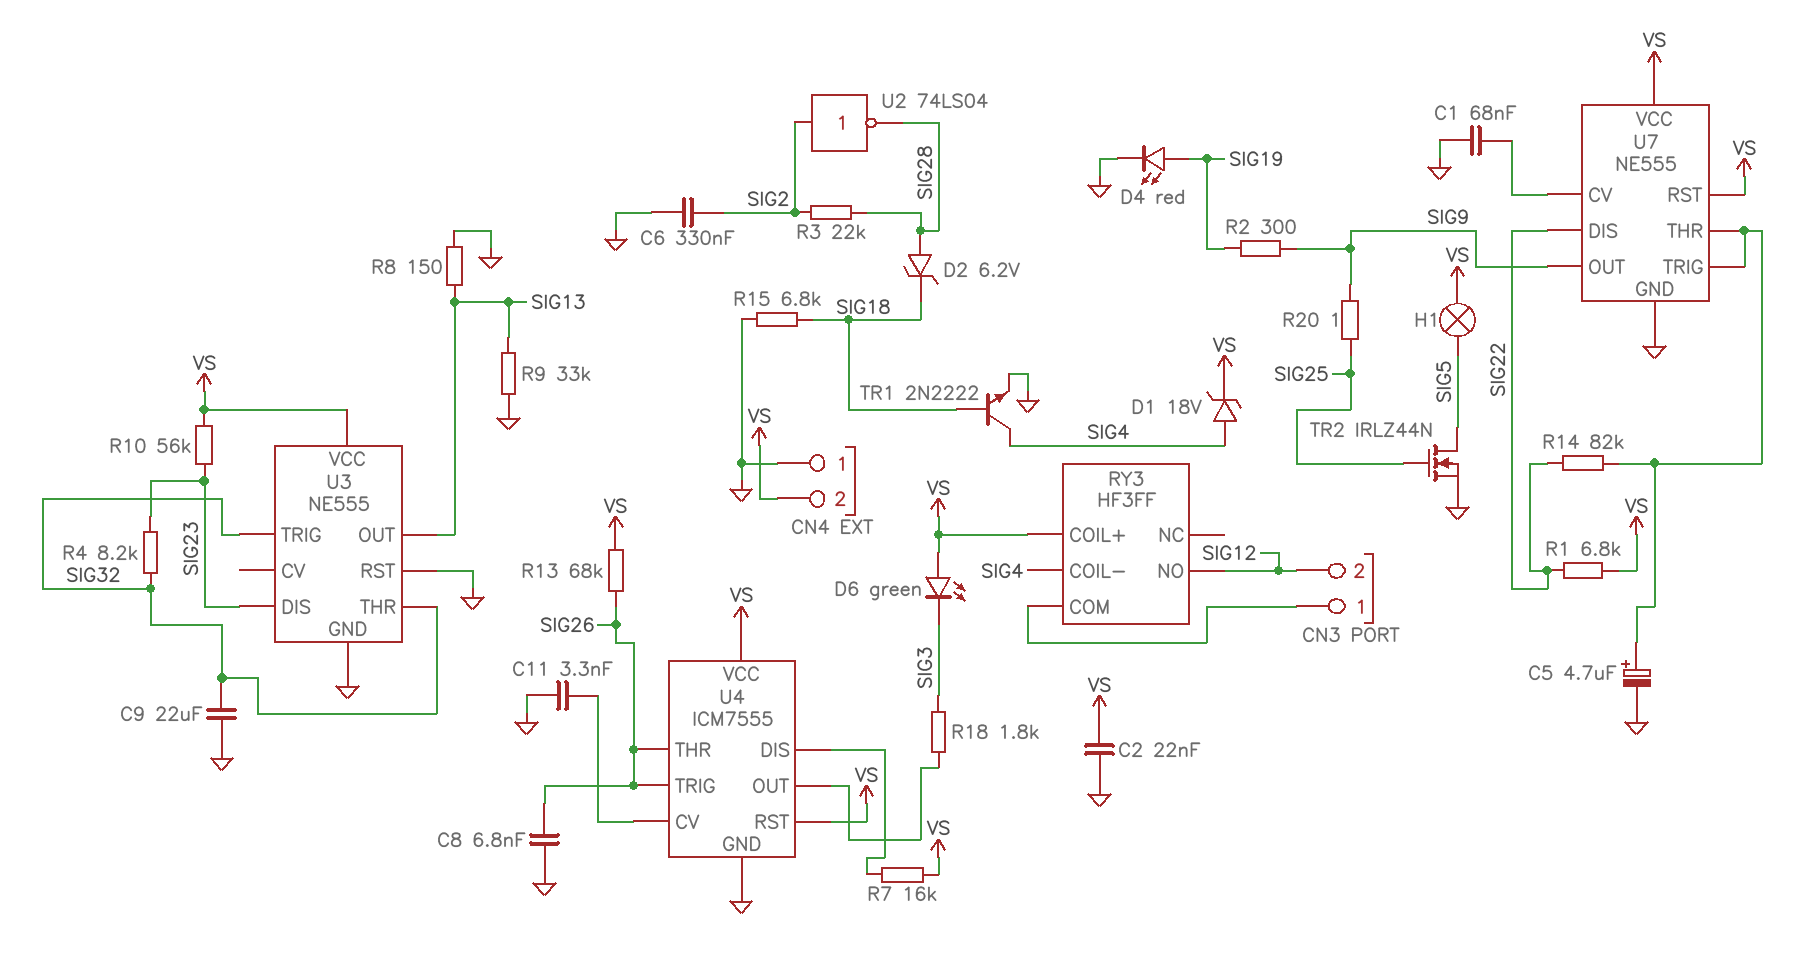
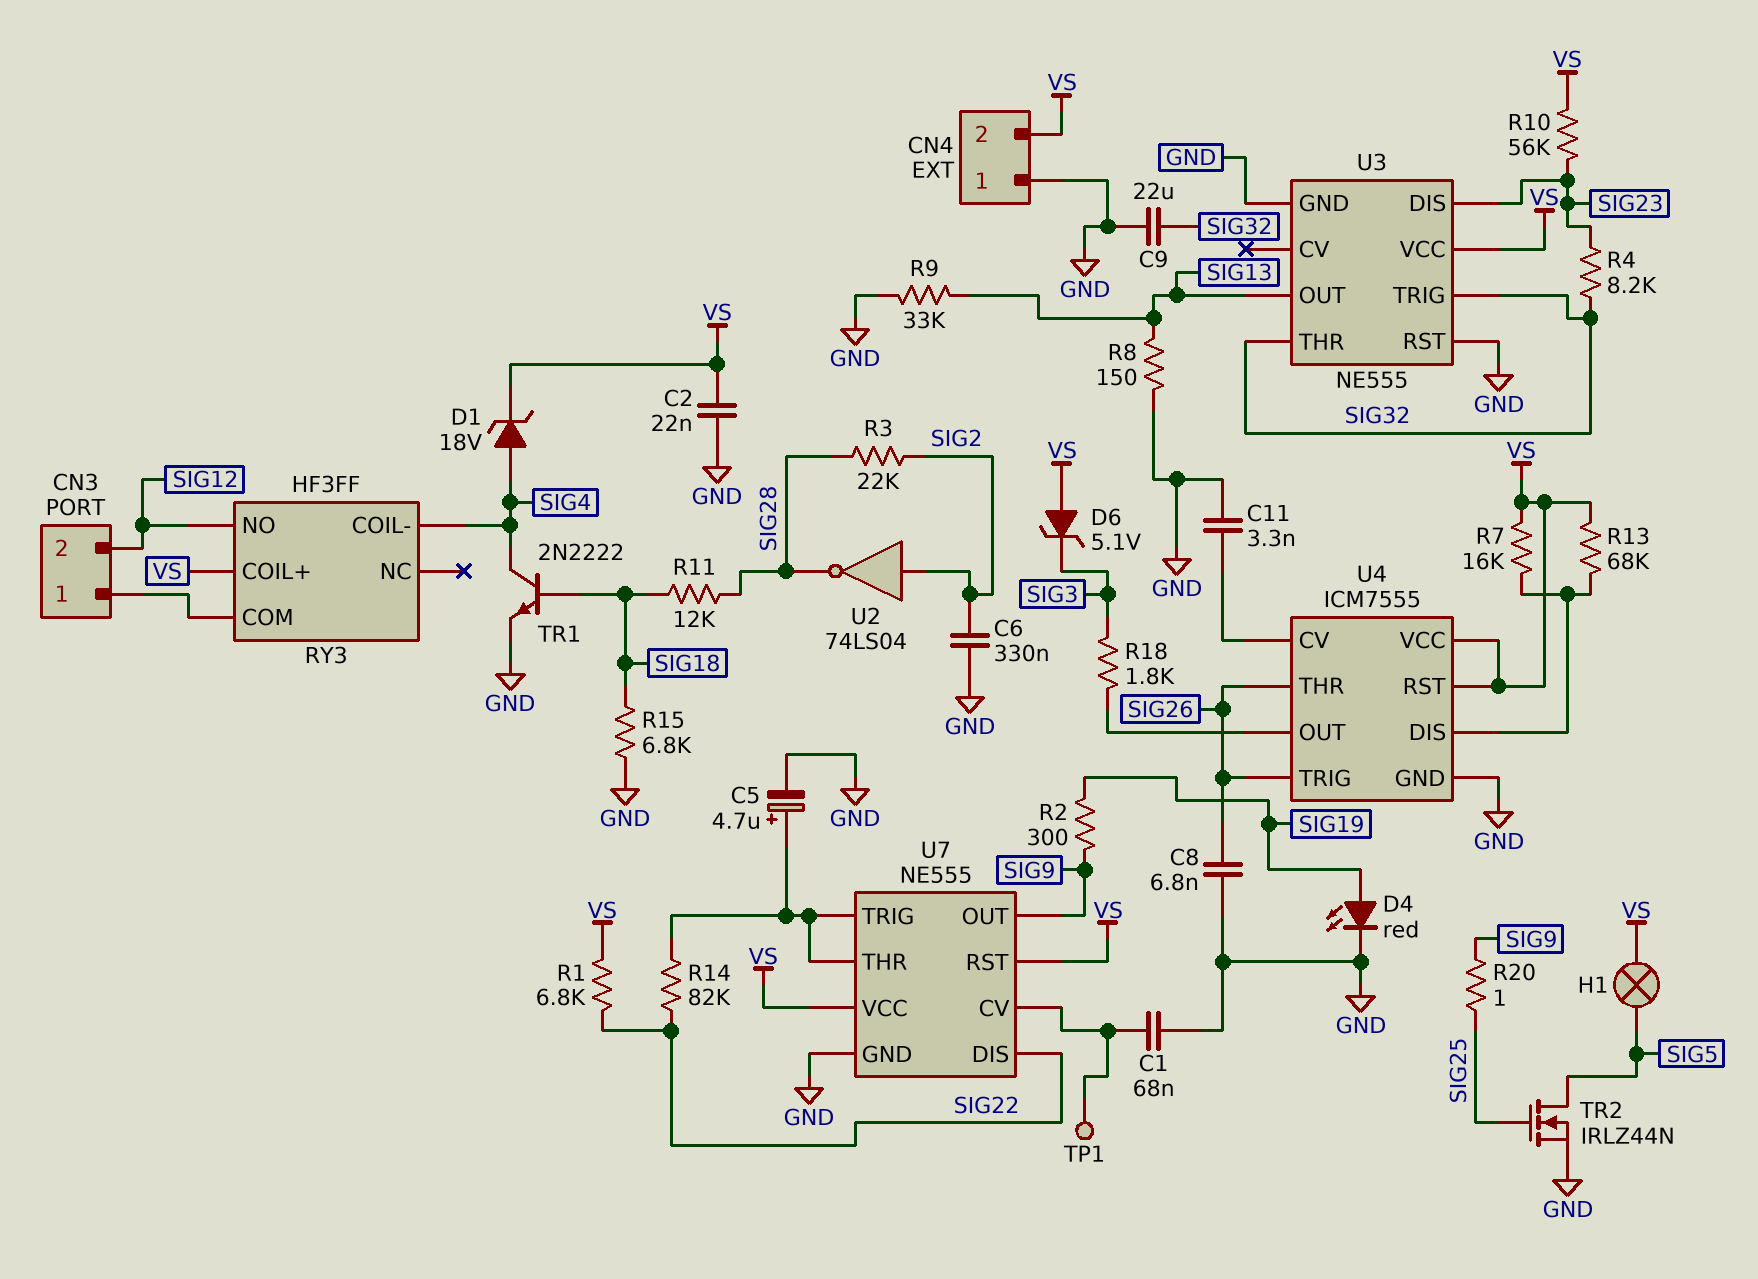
D2: zener 6.2V (A SIG28, K SIG18) -> none
D6: LED green (A VS, K SIG3) -> zener 5.1V (A VS, K SIG3)
R11: none -> 12k (SIG18, SIG28)
R13: 68k (SIG26, VS) -> 68k (U4/DIS, VS)
TP1: none -> test point (U7/CV)

